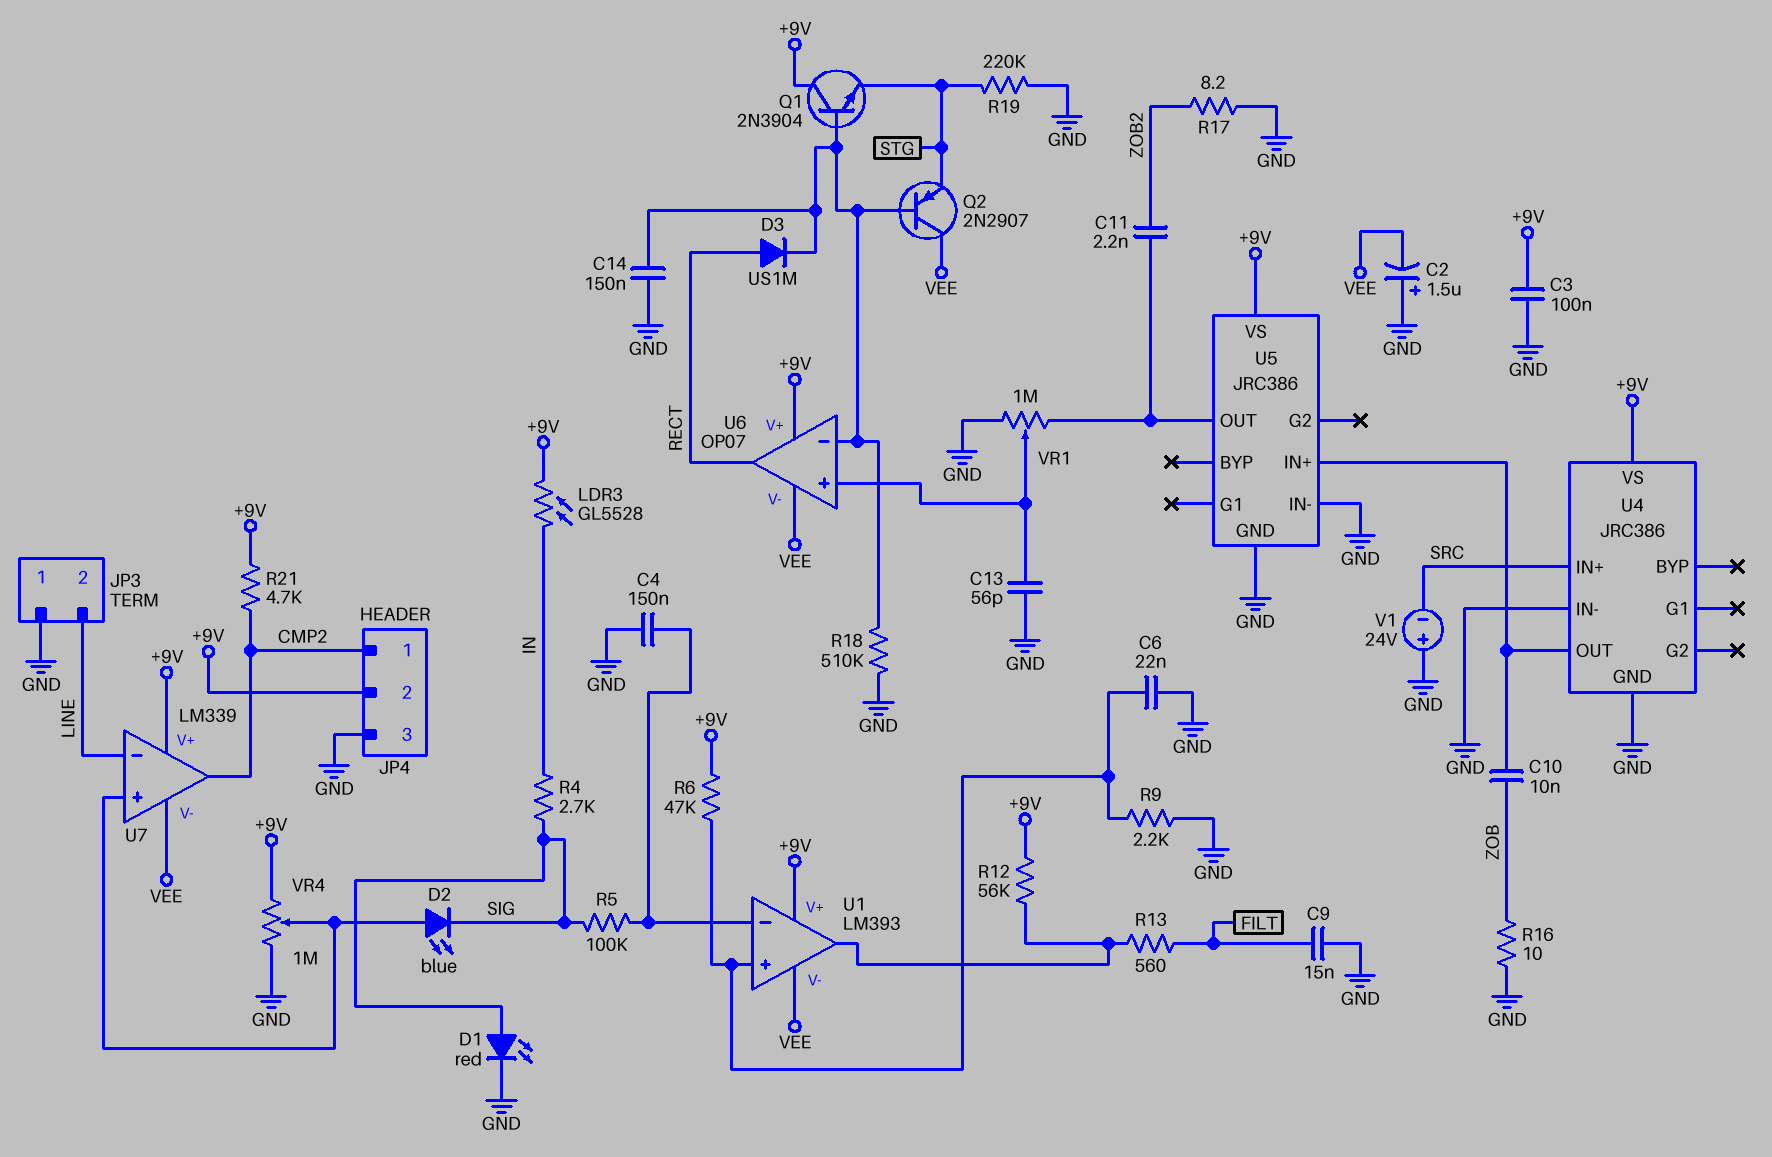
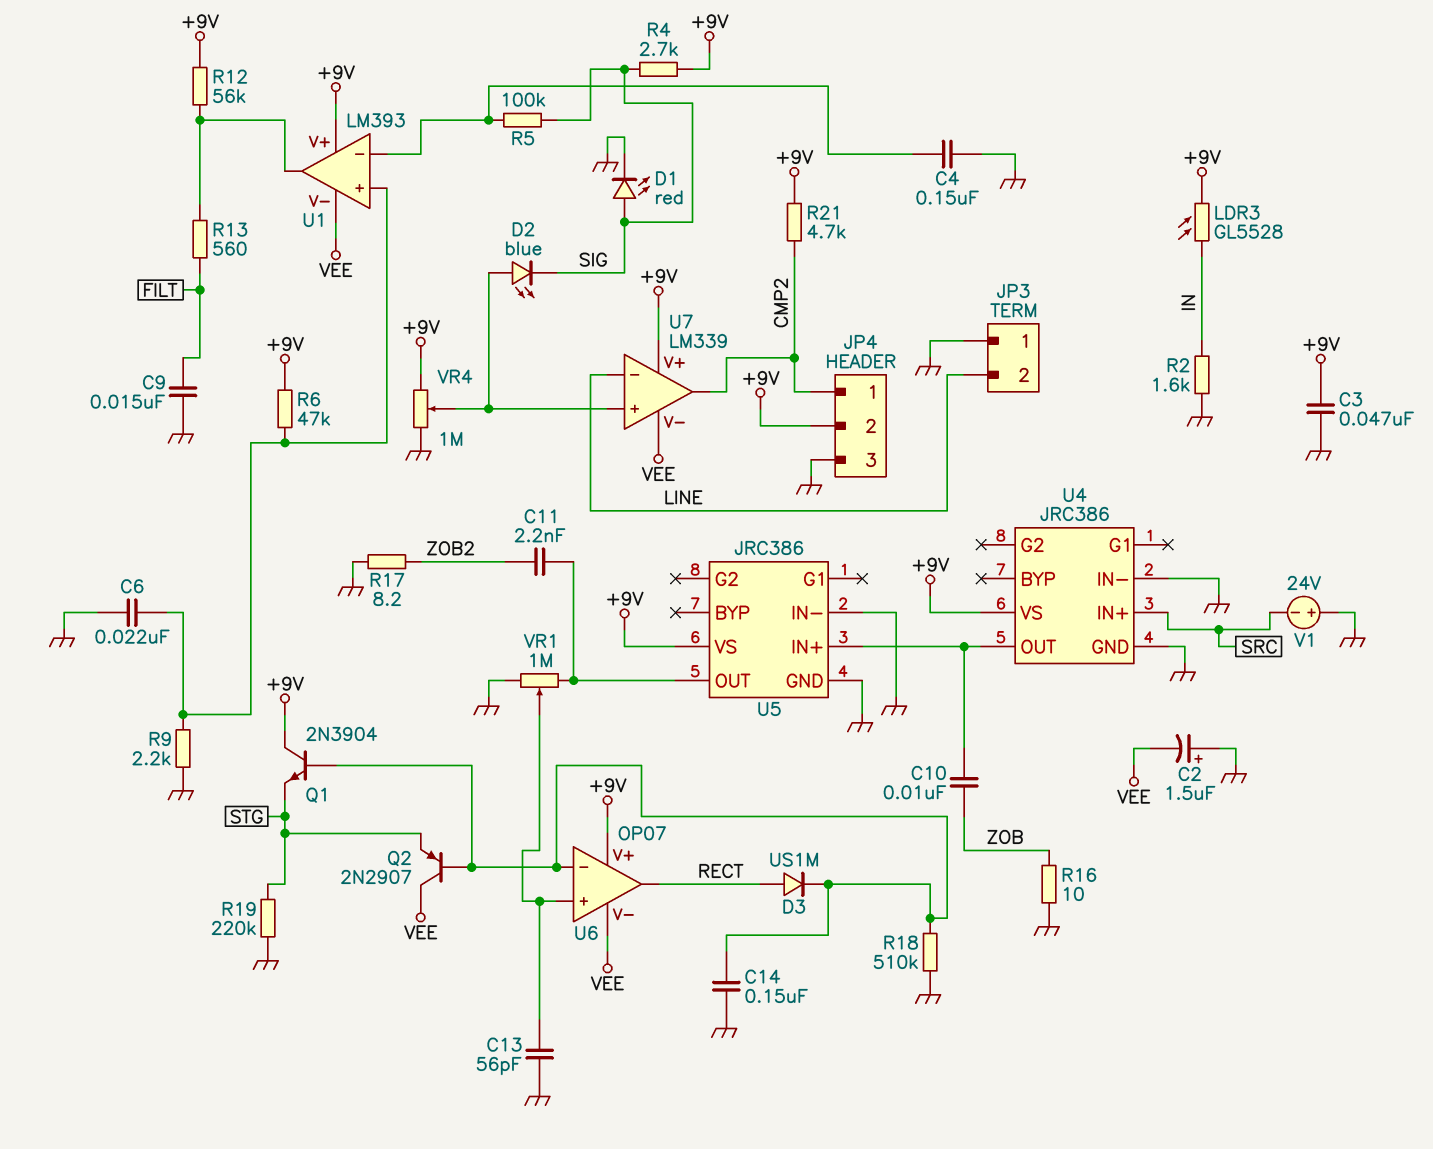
C3: 100nF (+9V, GND) -> 47nF (+9V, GND)
R2: none -> 1.6k (GND, IN)
R4: 2.7k (IN, SIG) -> 2.7k (+9V, SIG)

